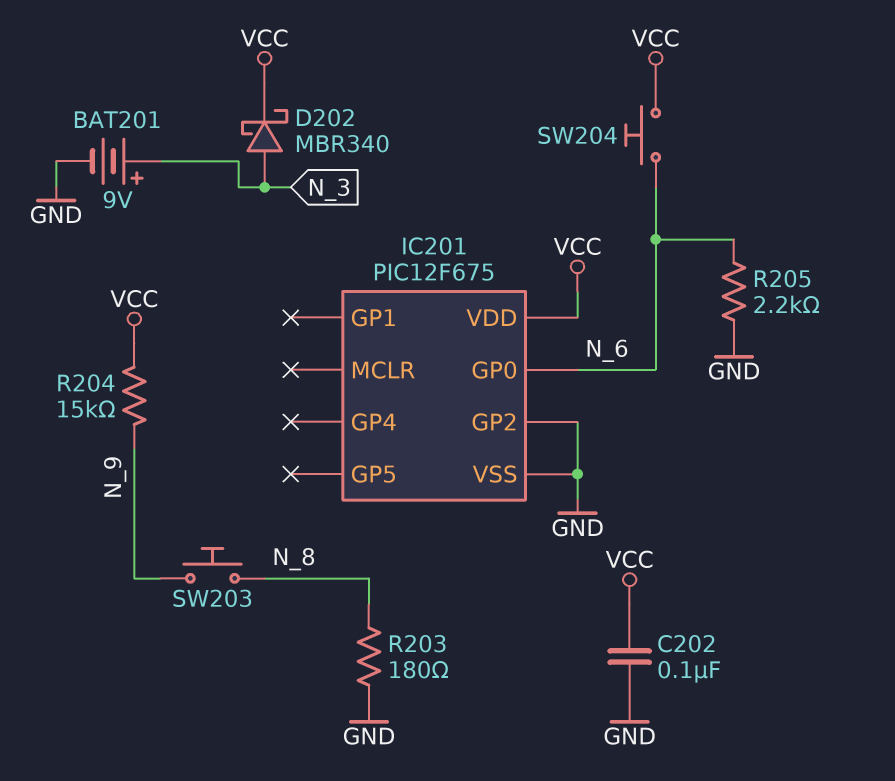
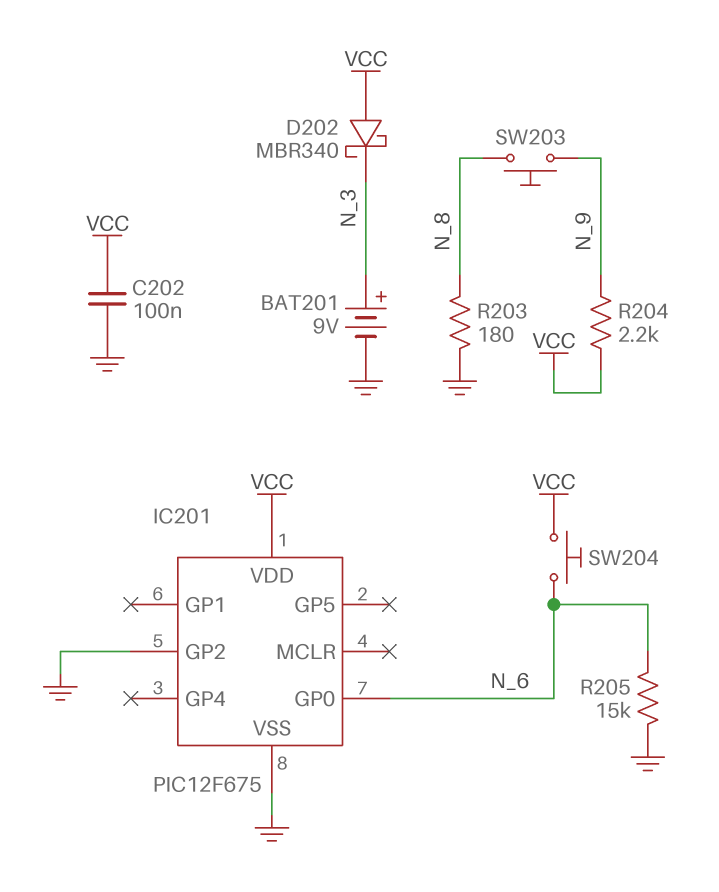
D202: schottky MBR340 (A N_3, K VCC) -> schottky MBR340 (A VCC, K N_3)
R204: 15k (N_9, VCC) -> 2.2k (N_9, VCC)
R205: 2.2k (GND, N_6) -> 15k (GND, N_6)

